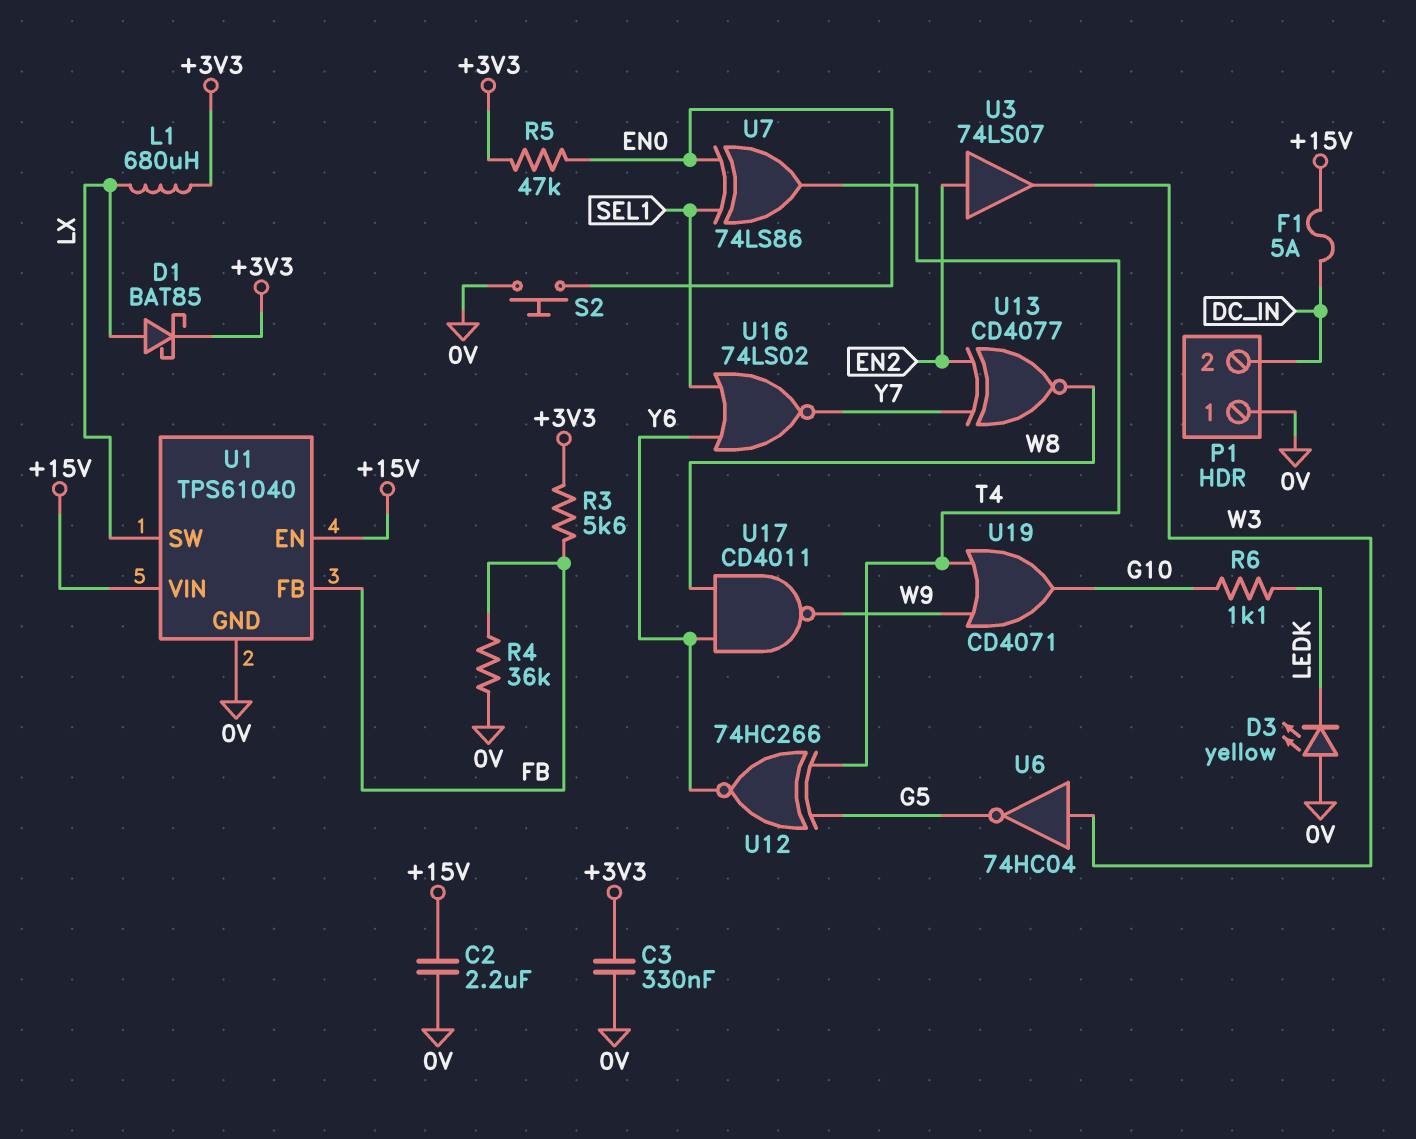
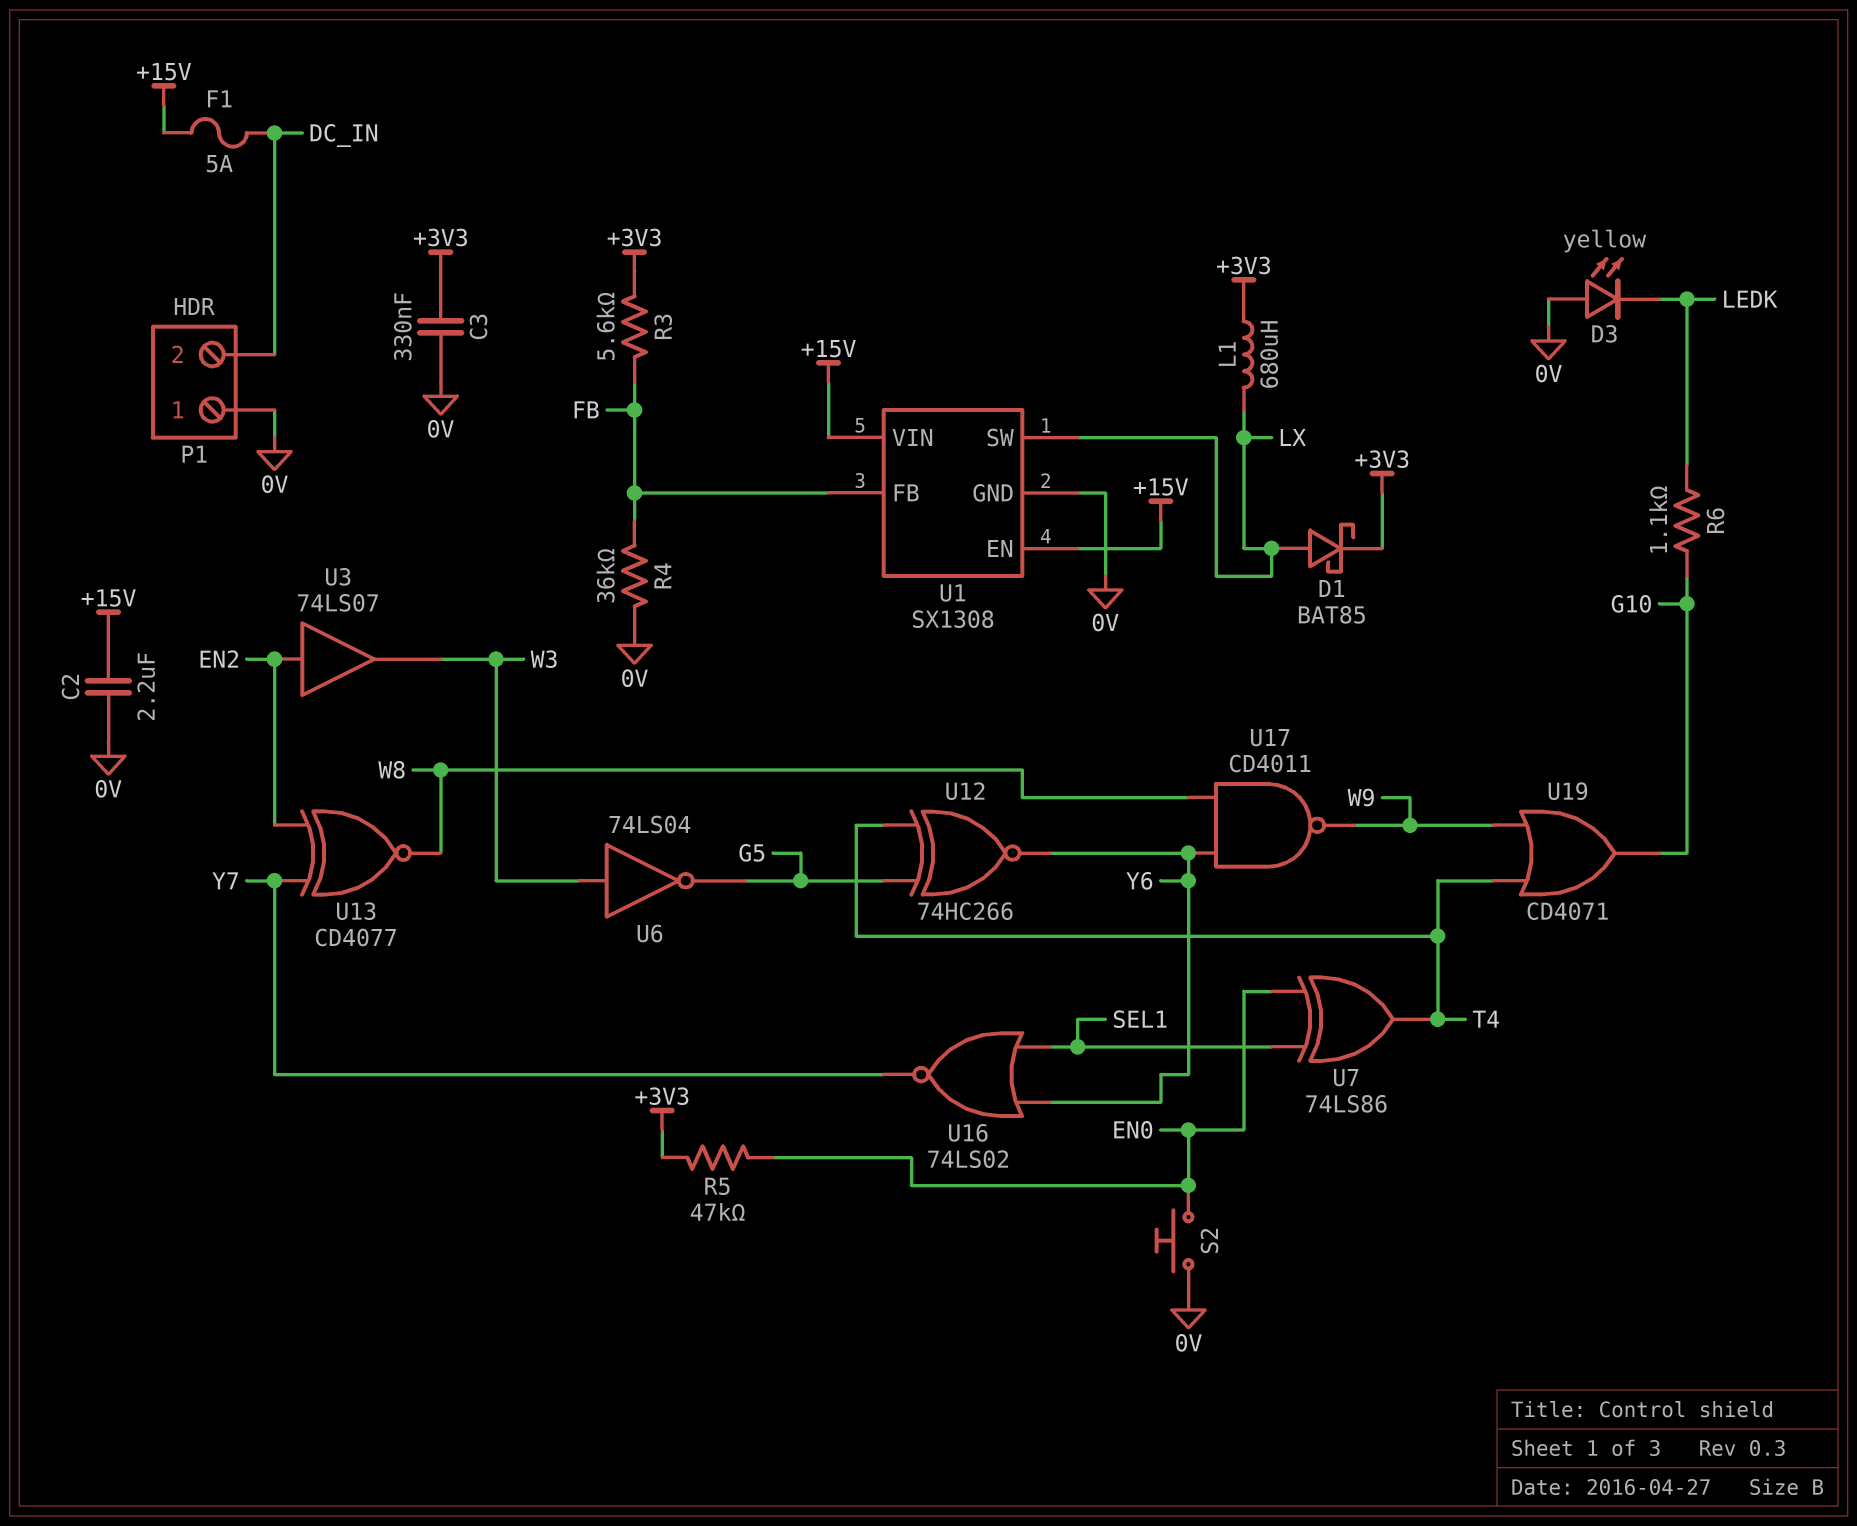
U1: TPS61040 -> SX1308
U6: NOT 74HC04 (in W3, out G5) -> NOT 74LS04 (in W3, out G5)

